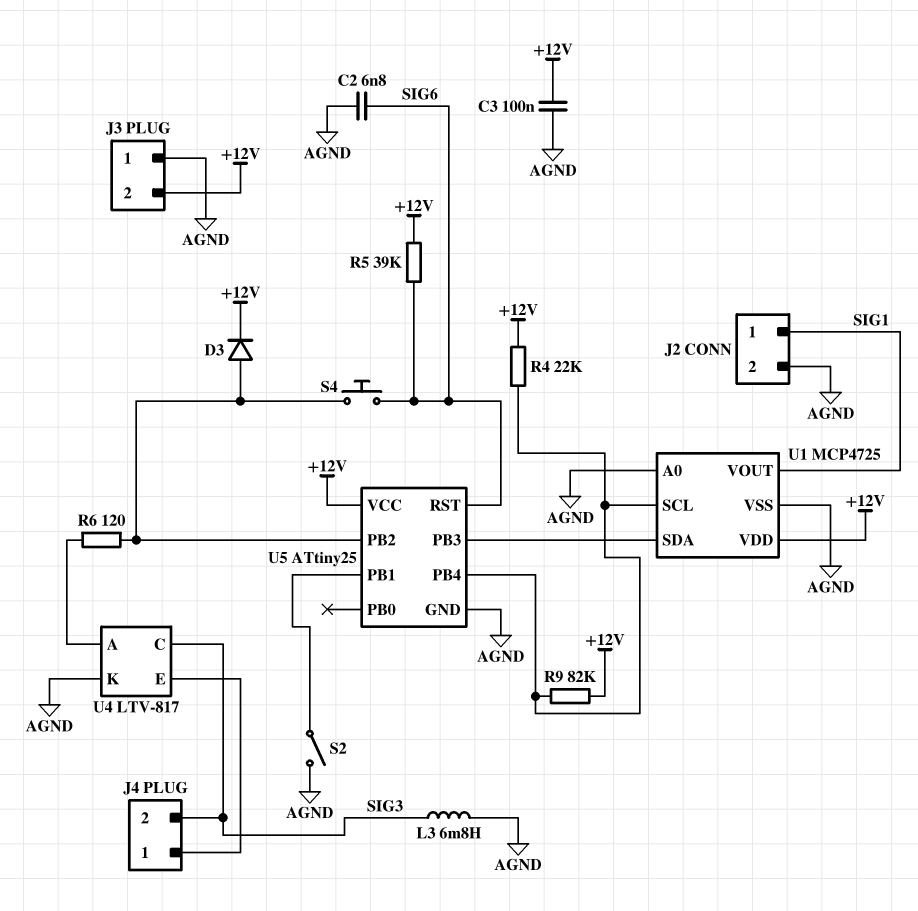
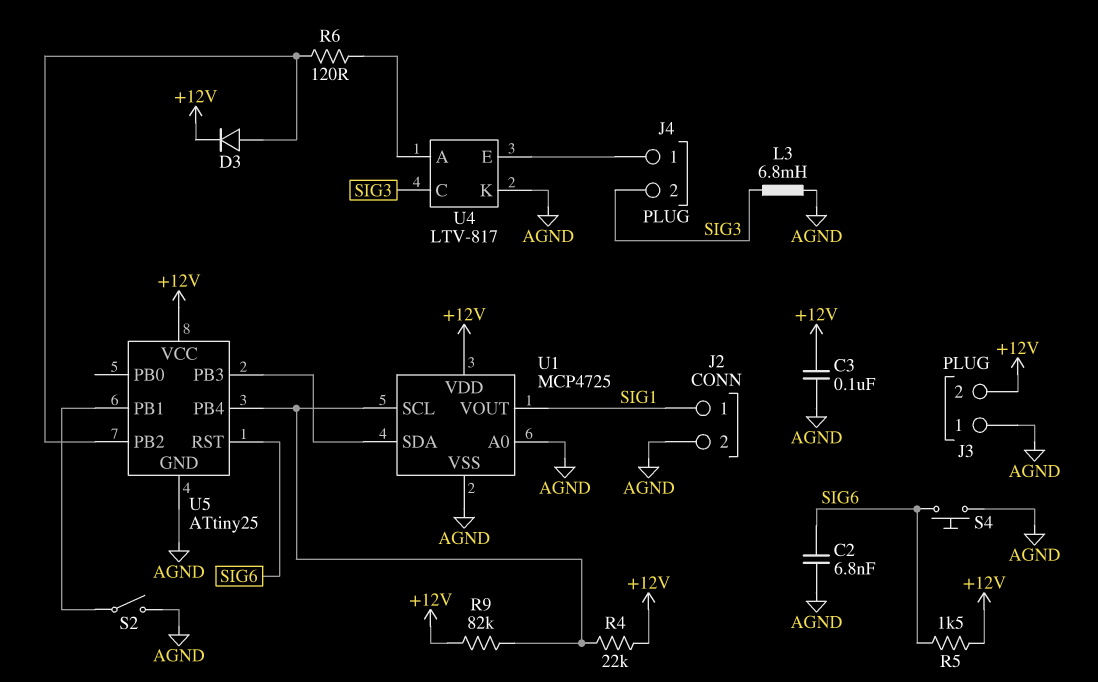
R5: 39k (+12V, SIG6) -> 1.5k (+12V, SIG6)
S4: button (SIG6, U5/PB2) -> button (AGND, SIG6)

